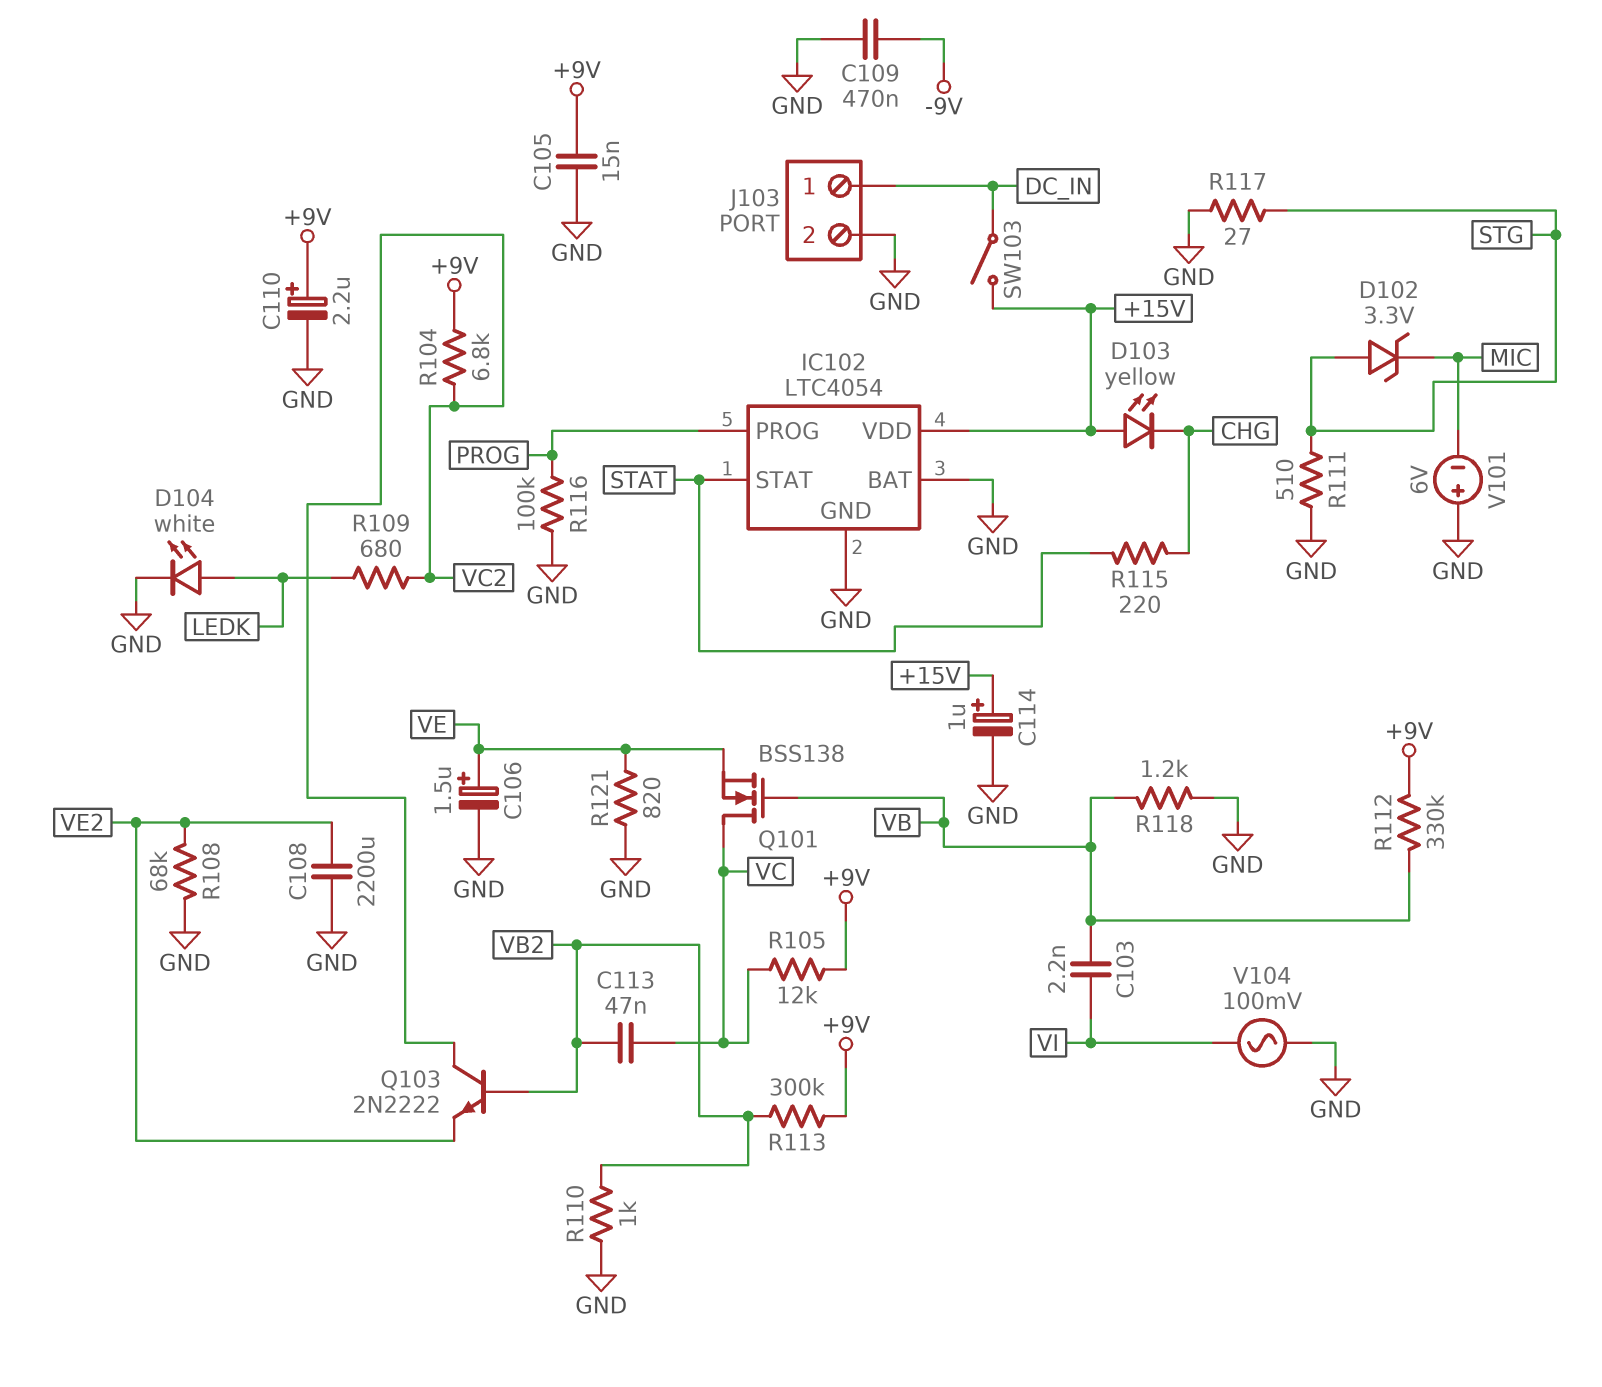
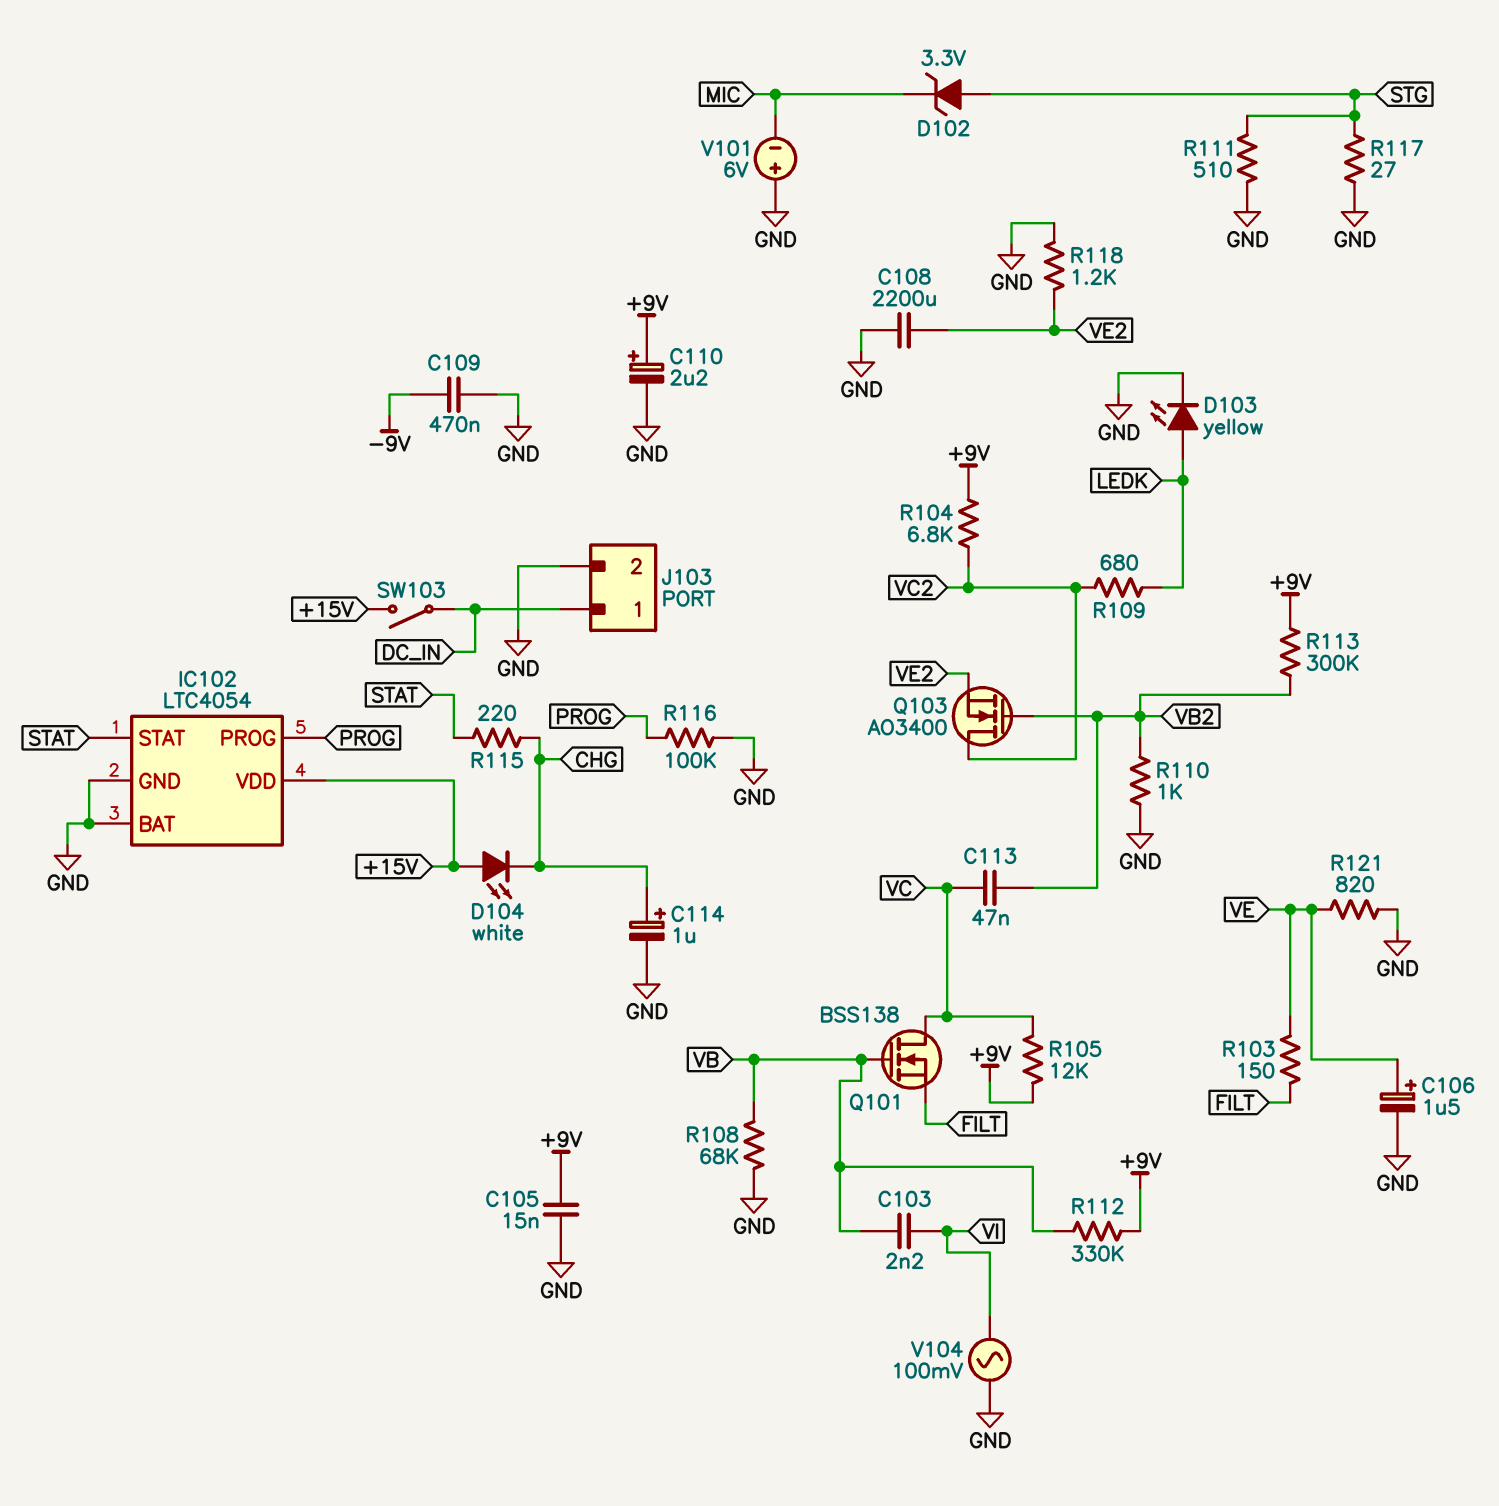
C114: 1uF (plus +15V, minus GND) -> 1uF (plus CHG, minus GND)
D103: LED yellow (A +15V, K CHG) -> LED yellow (A LEDK, K GND)
D104: LED white (A LEDK, K GND) -> LED white (A +15V, K CHG)
Q101: NMOS BSS138 (G VB, D VC, S VE) -> NMOS BSS138 (G VB, D VC, S FILT)
Q103: NPN 2N2222 (B VB2, C VC2, E VE2) -> NMOS AO3400 (G VB2, D VC2, S VE2)
R103: none -> 150 (FILT, VE)
R108: 68k (GND, VE2) -> 68k (GND, VB)
R118: 1.2k (GND, VB) -> 1.2k (GND, VE2)

